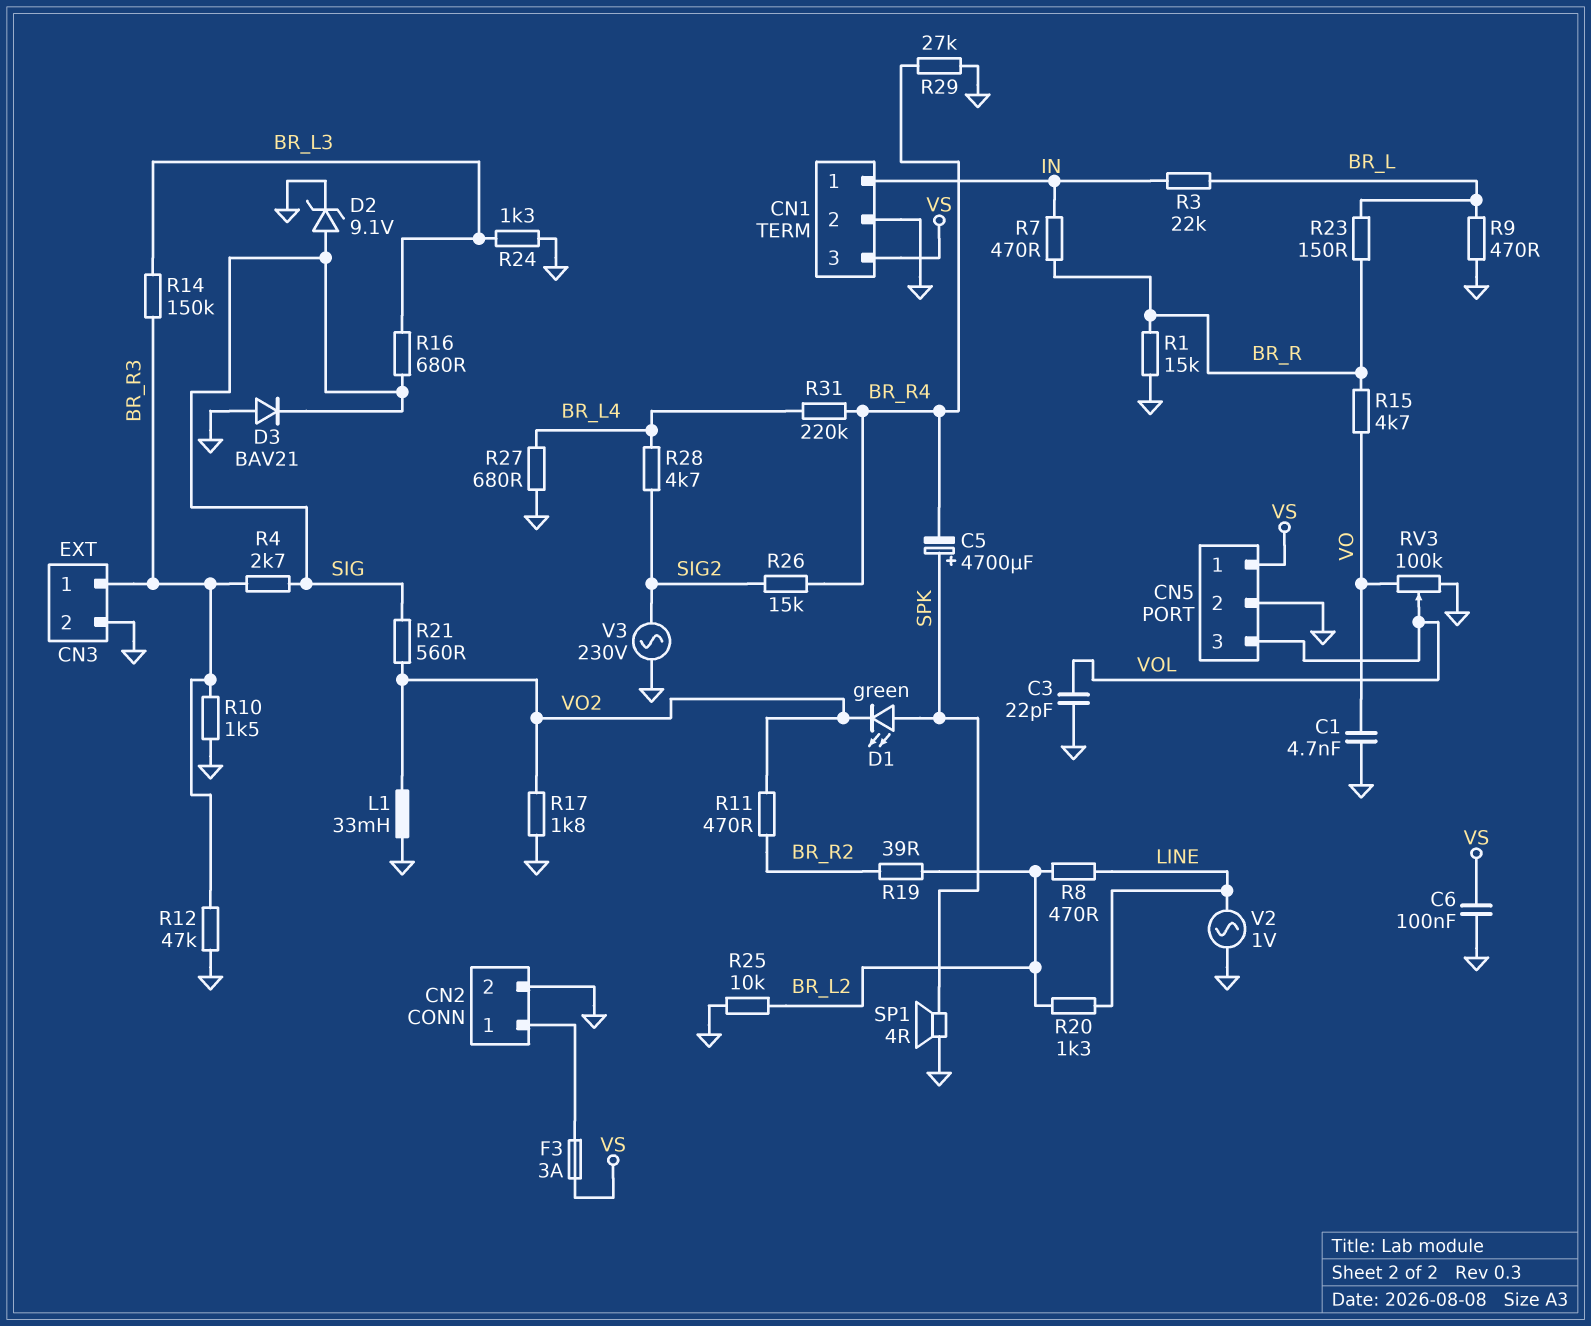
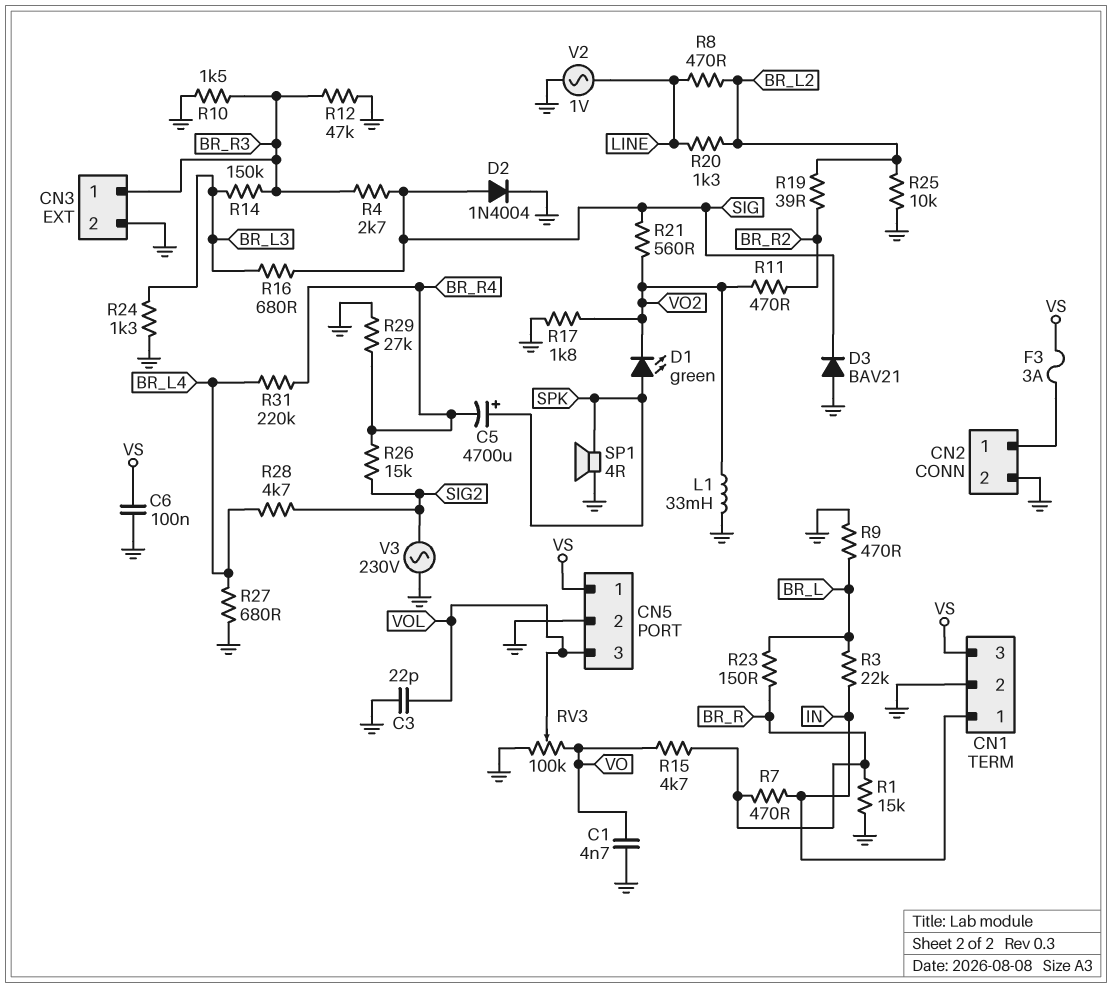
D2: zener 9.1V (A SIG, K GND) -> diode 1N4004 (A SIG, K GND)

